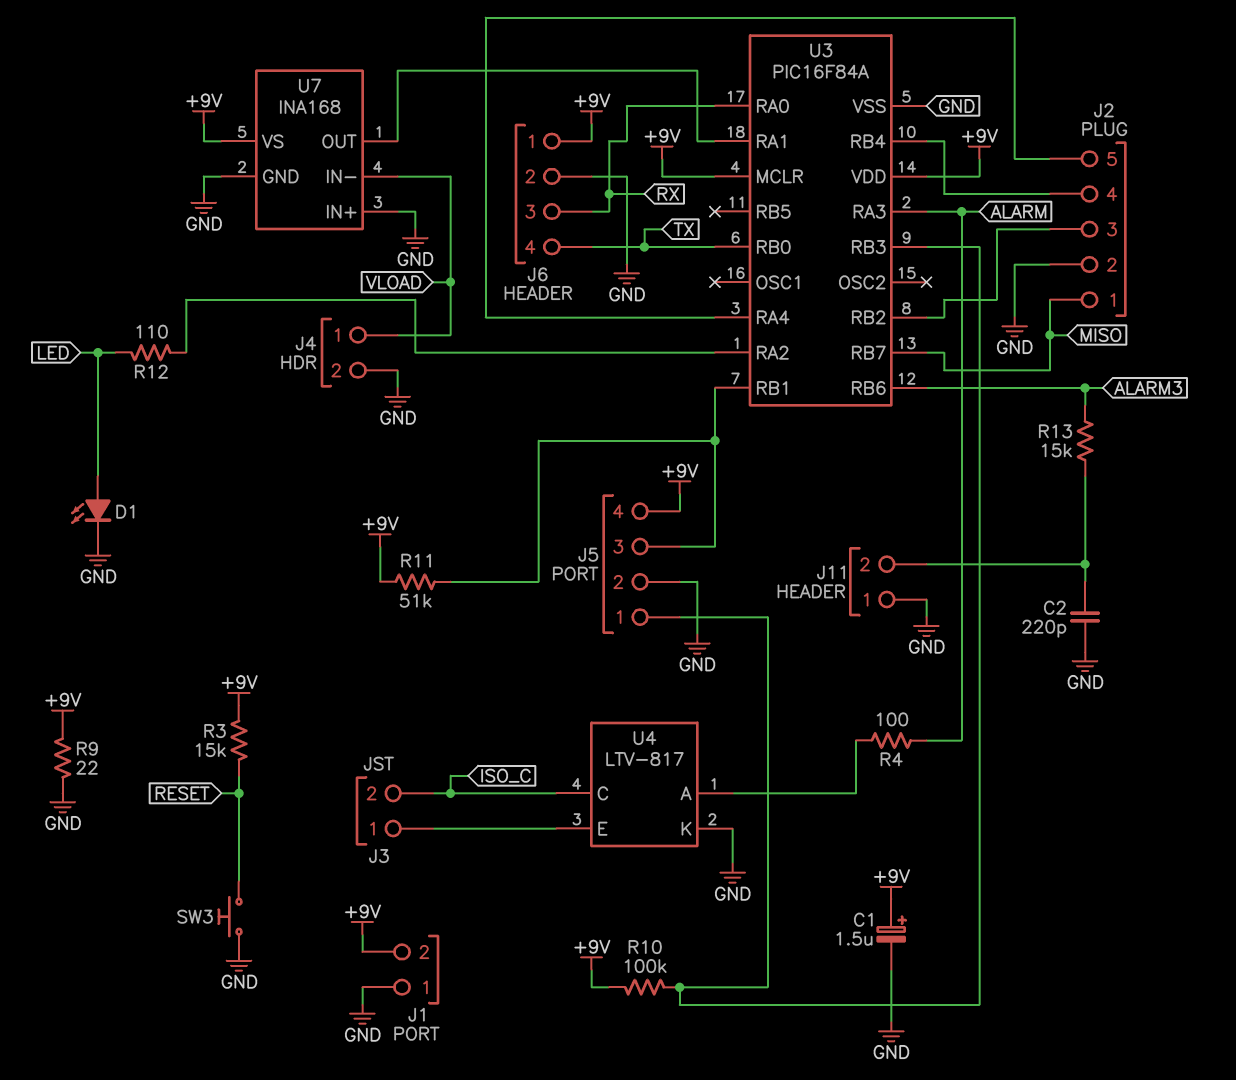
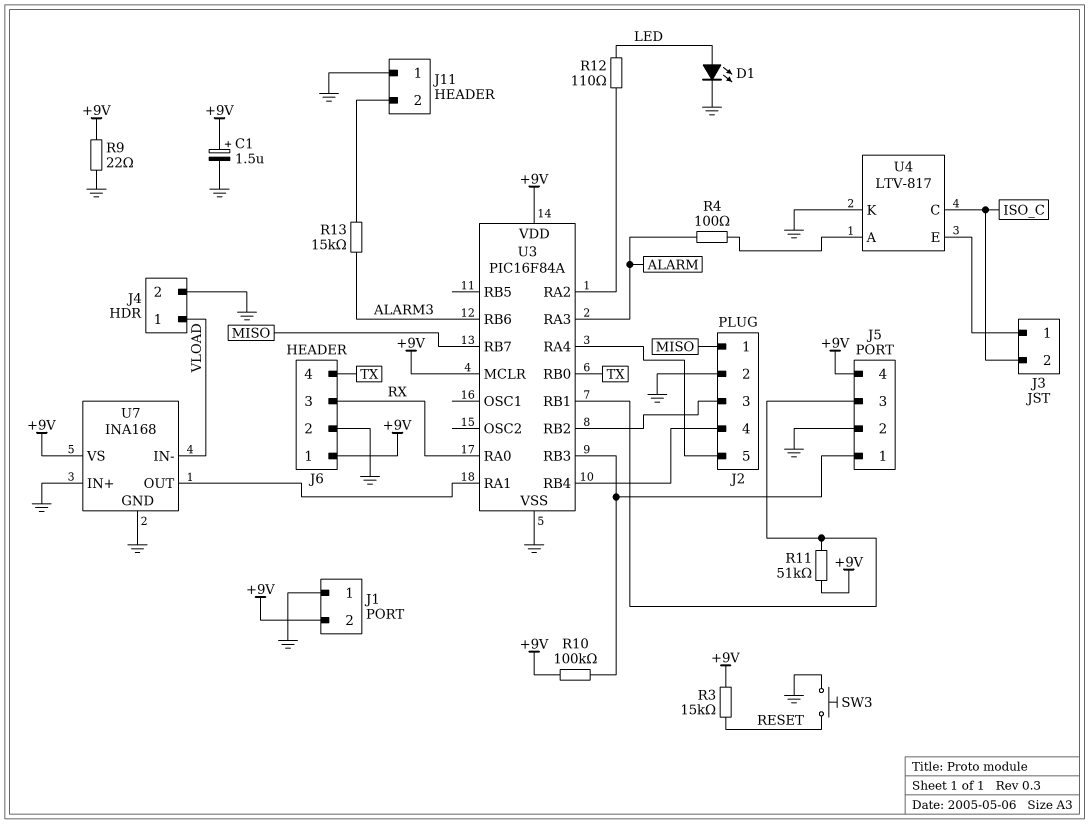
C2: 220pF (GND, J11/2) -> none

